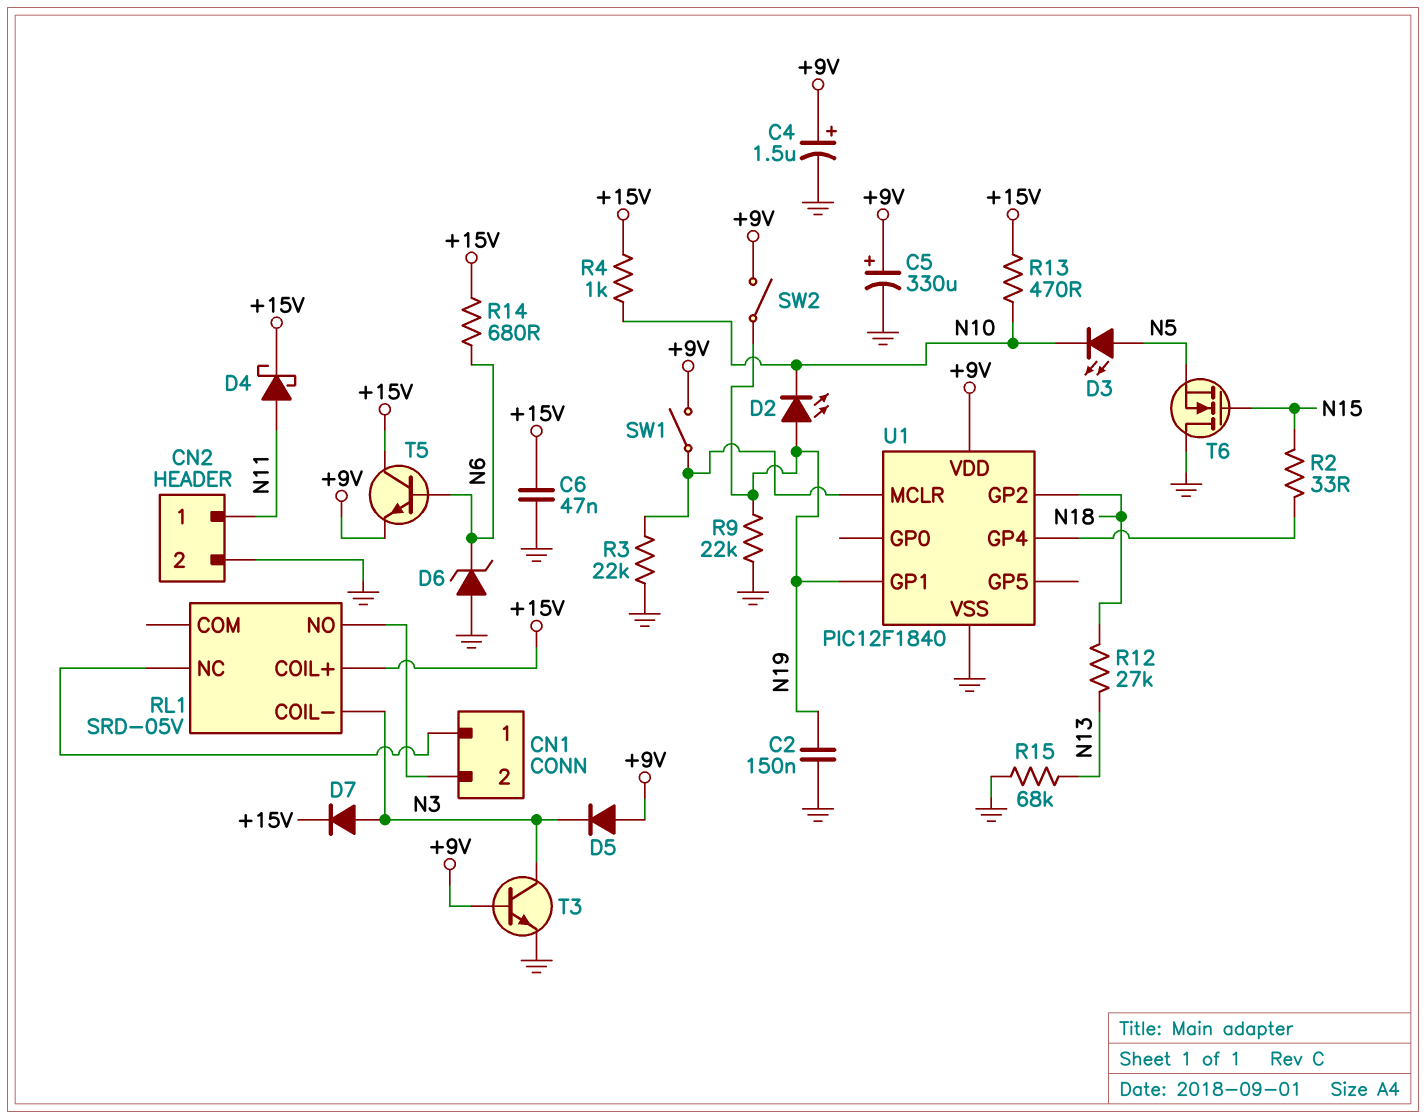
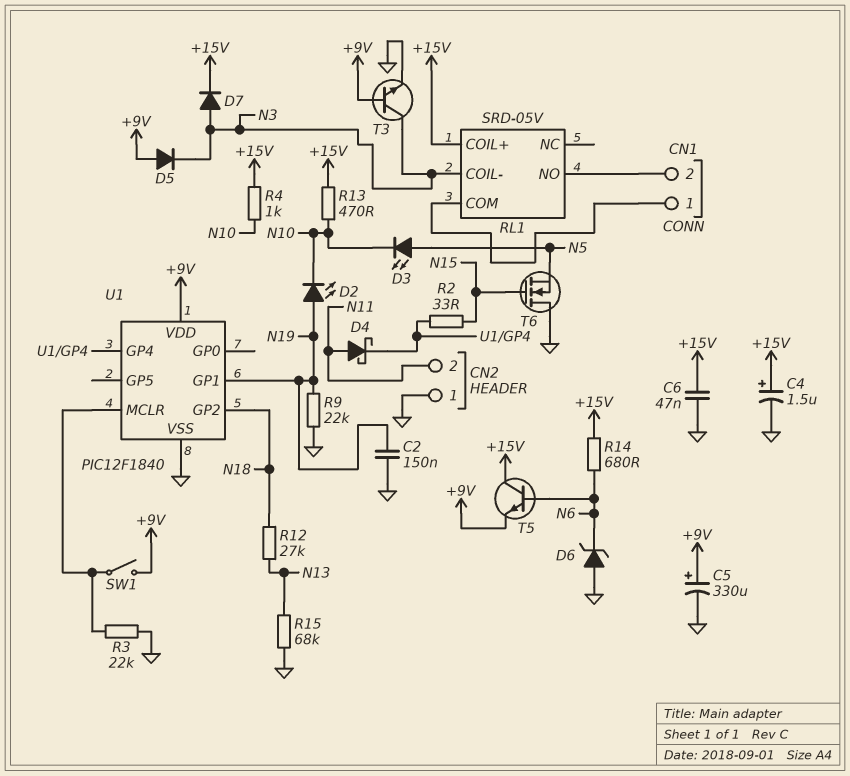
C4: 1.5uF (plus +9V, minus GND) -> 1.5uF (plus +15V, minus GND)
CN2 pin 1: N11 -> GND
CN2 pin 2: GND -> N11
D4: schottky (A N11, K +15V) -> schottky (A N11, K U1/GP4)
RL1 pin COM: none -> CN1/1
RL1 pin NC: CN1/1 -> none
SW2: switch (+9V, N19) -> none

